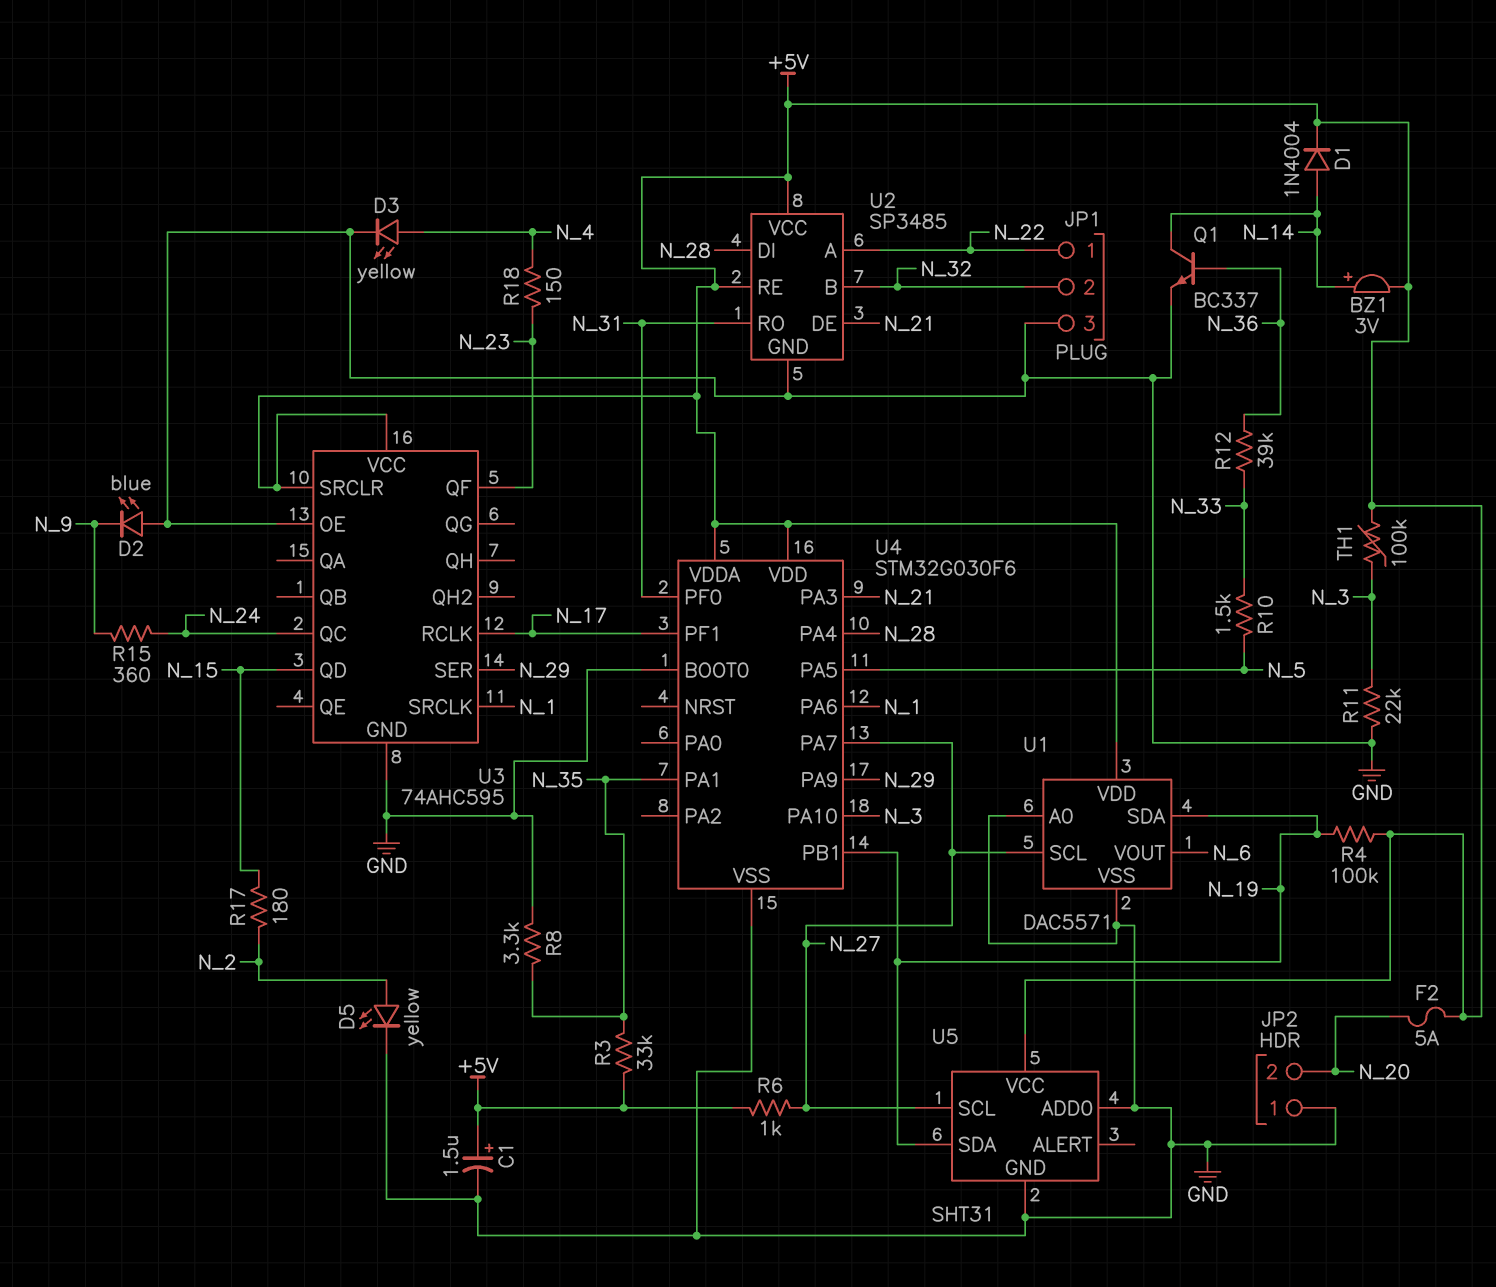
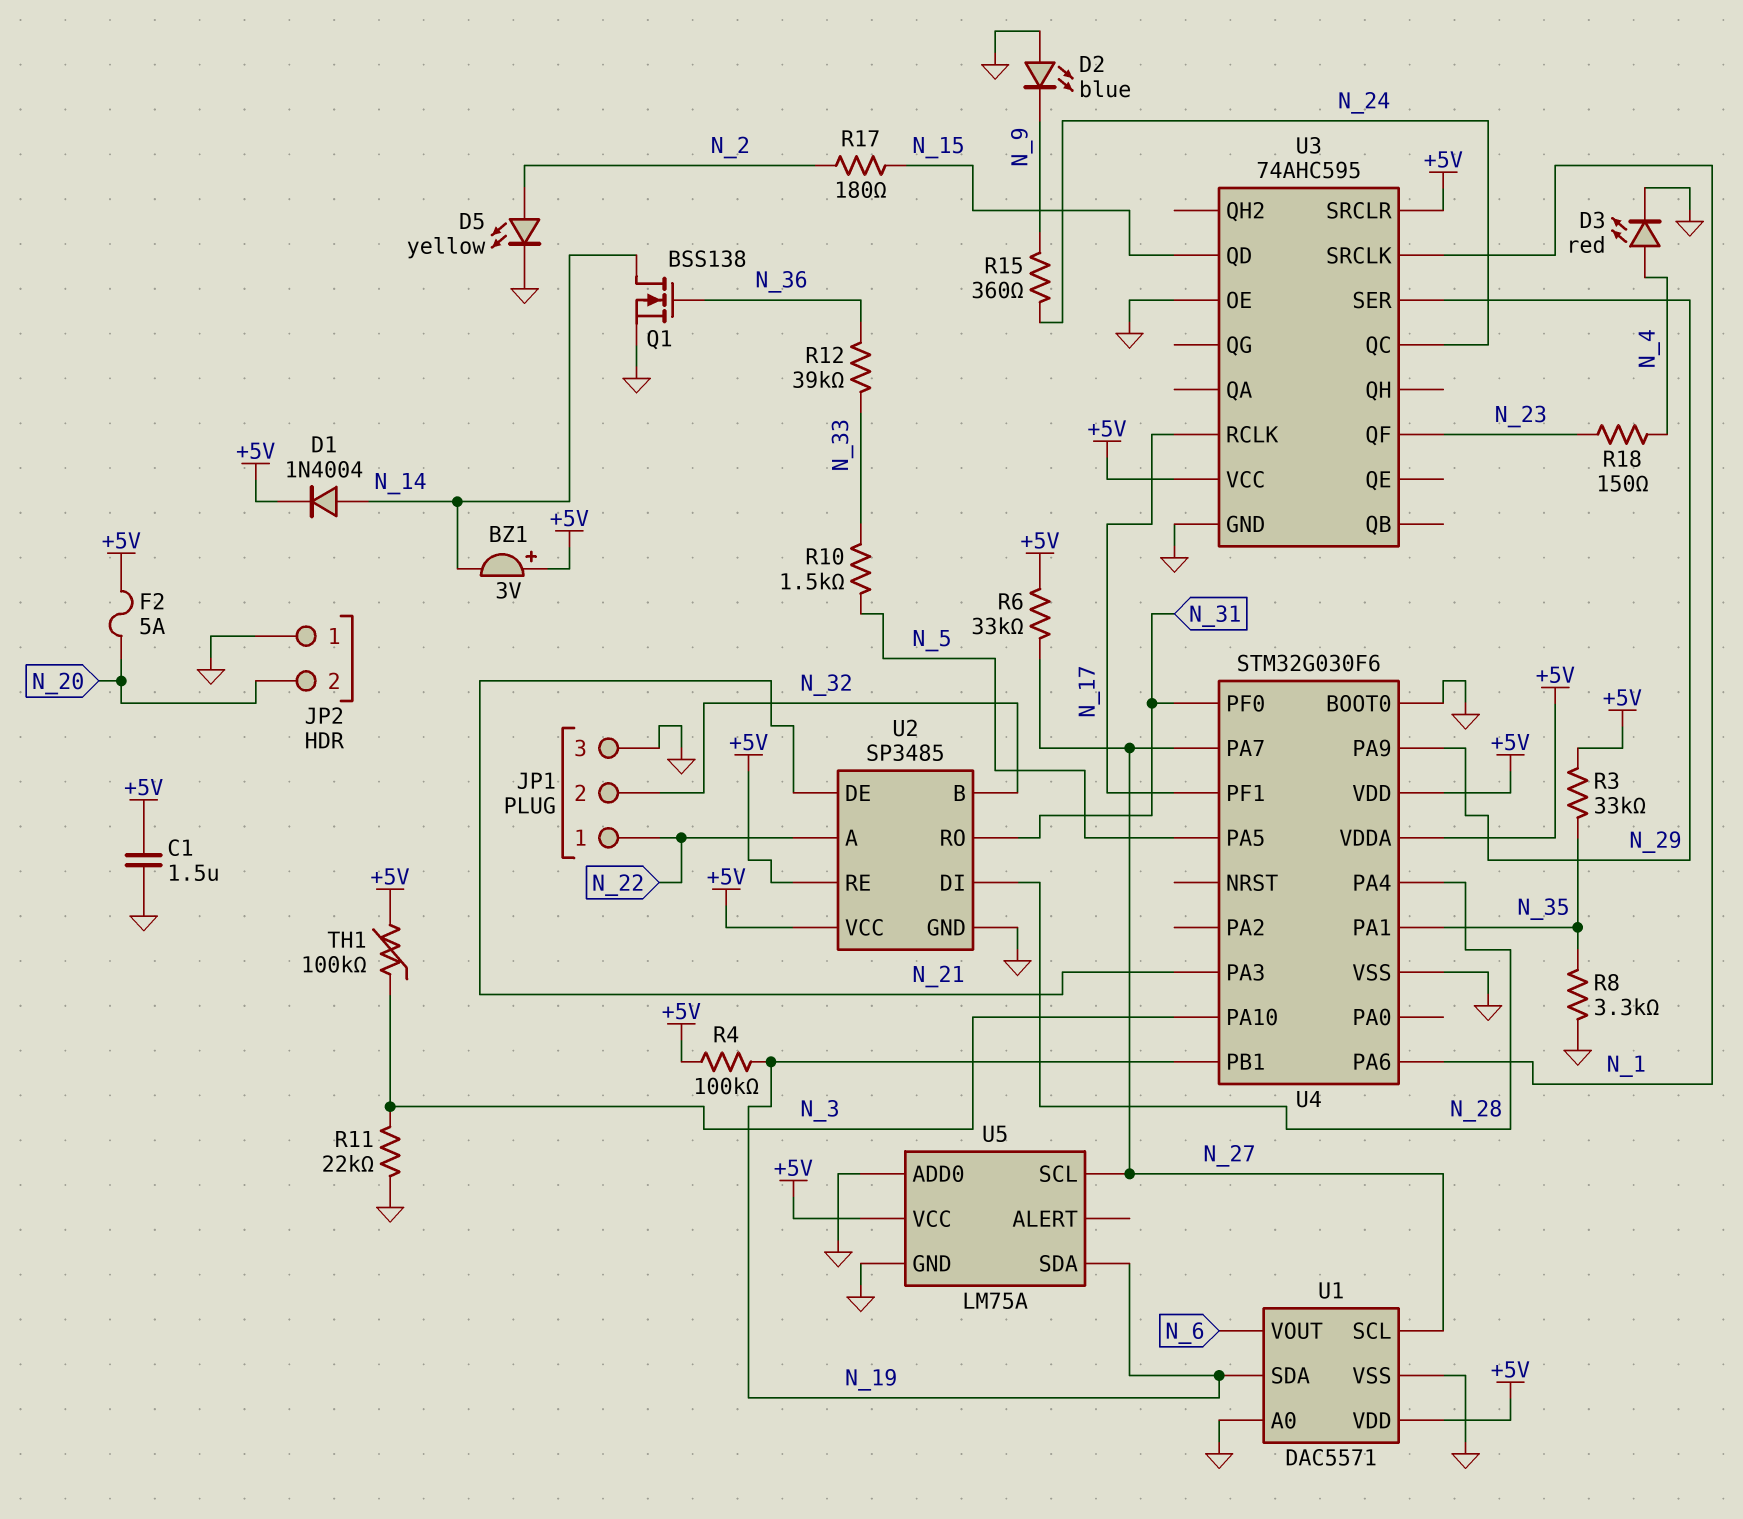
BZ1: buzzer 3V (plus N_14, minus +5V) -> buzzer 3V (plus +5V, minus N_14)
C1: 1.5uF (plus +5V, minus GND) -> 1.5uF (+5V, GND)
D3: LED yellow (A N_4, K GND) -> LED red (A N_4, K GND)
Q1: NPN BC337 (B N_36, C N_14, E GND) -> NMOS BSS138 (G N_36, D N_14, S GND)
R6: 1k (+5V, N_27) -> 33k (+5V, N_27)
U5: SHT31 -> LM75A

